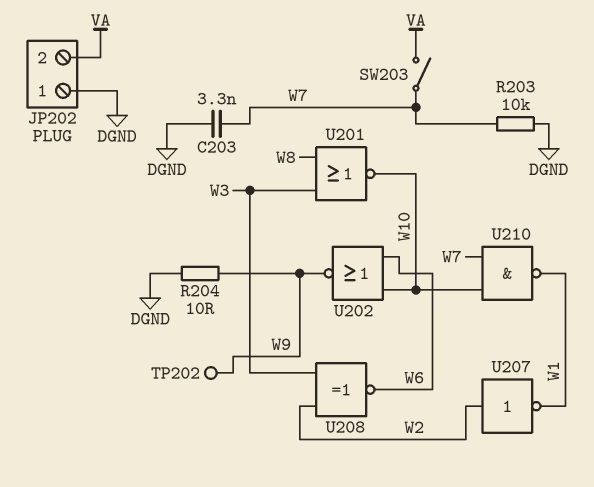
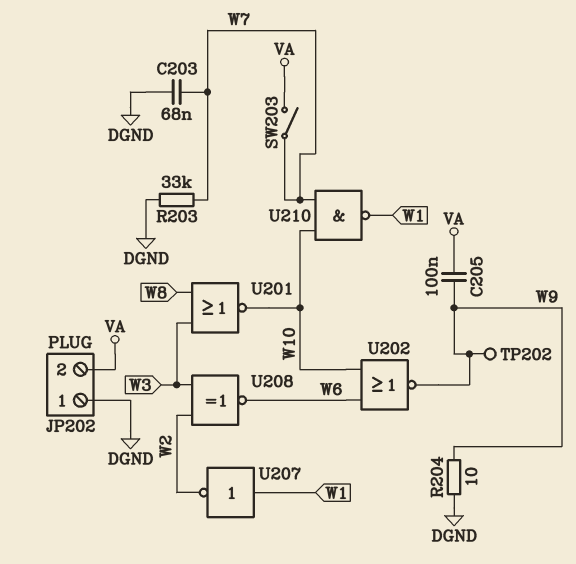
C203: 3.3nF (DGND, W7) -> 68nF (DGND, W7)
C205: none -> 100nF (VA, W9)
R203: 10k (DGND, W7) -> 33k (DGND, W7)
U207: NOT (in W2, out W1) -> NOT (in W1, out W2)

